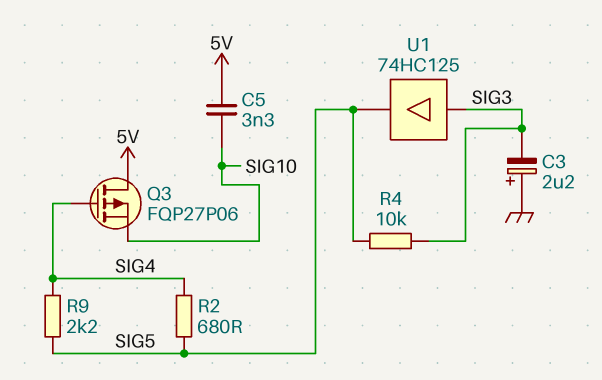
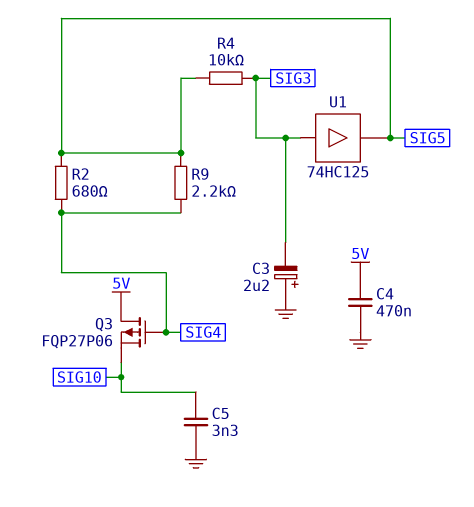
C4: none -> 470nF (5V, GND)
C5: 3.3nF (5V, SIG10) -> 3.3nF (GND, SIG10)

